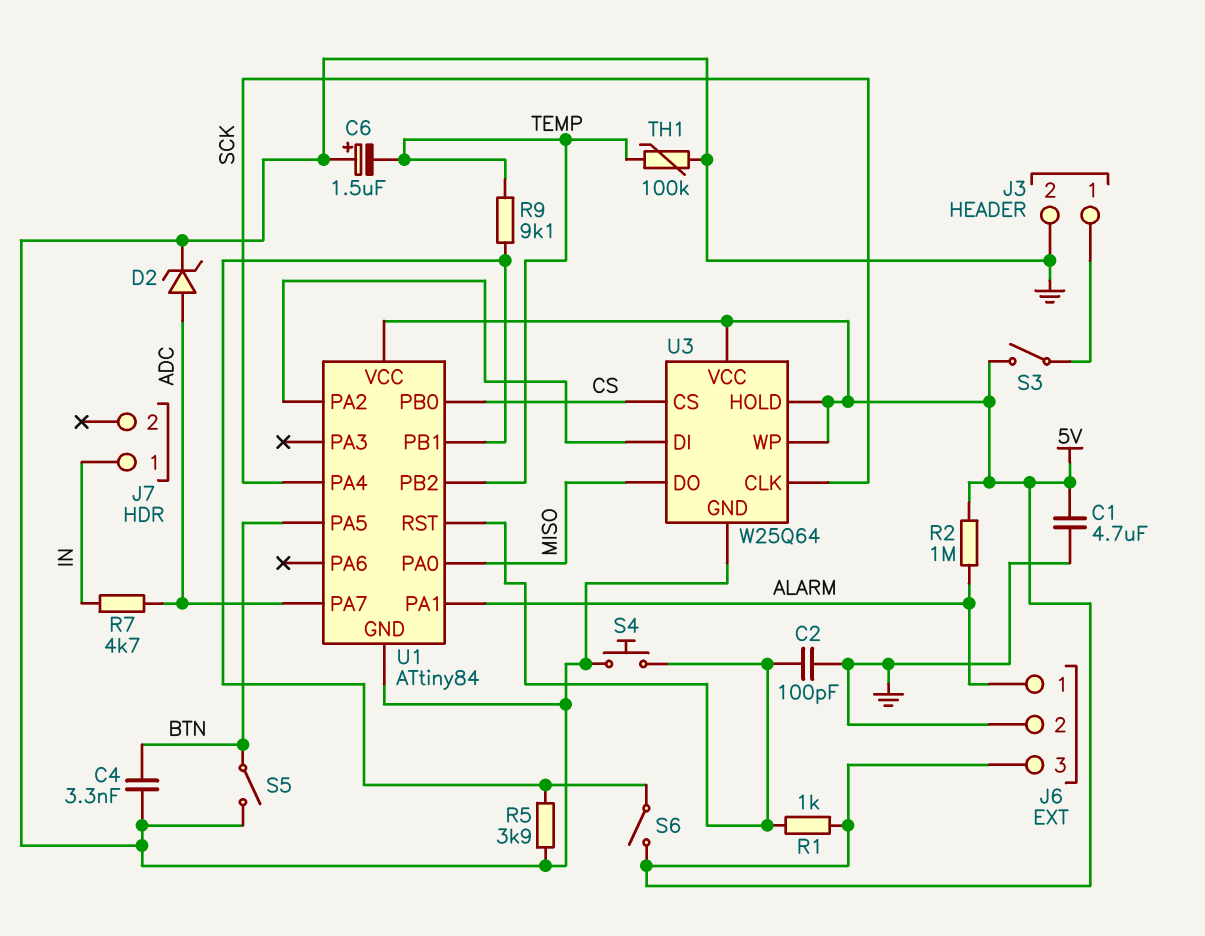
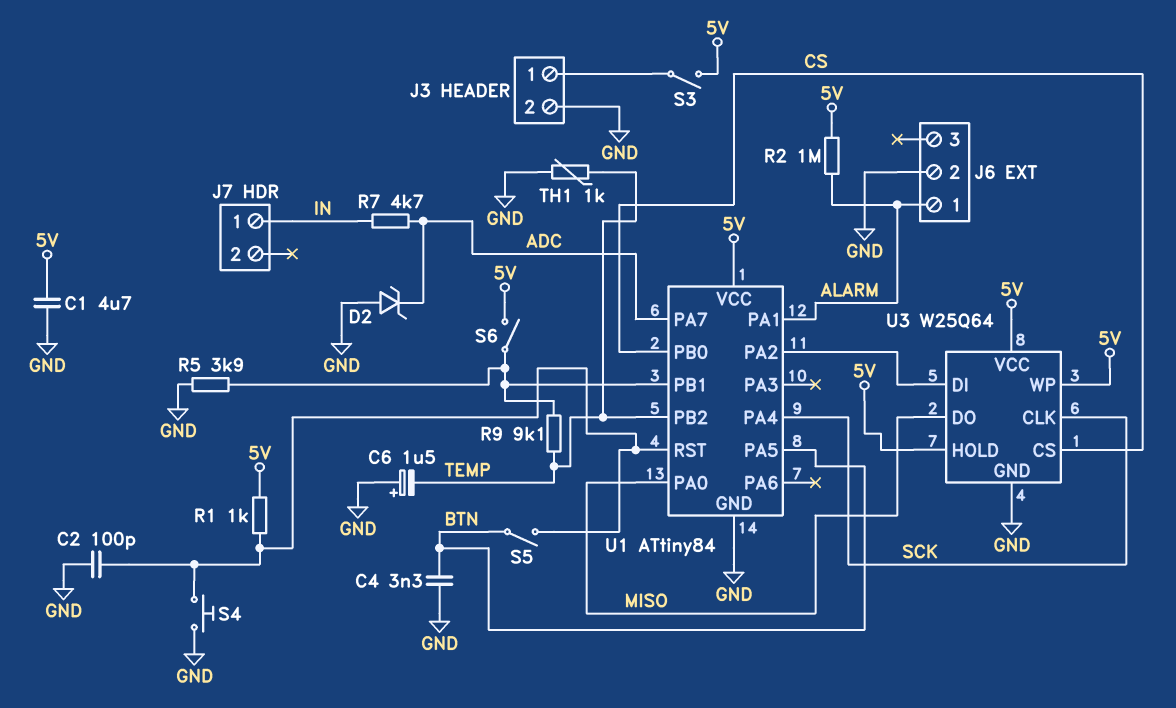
D2: zener (A ADC, K GND) -> zener (A GND, K ADC)
J6 pin 3: 5V -> none
S5: switch (BTN, GND) -> switch (BTN, U1/RST)
TH1: 100k (GND, TEMP) -> 1k (GND, TEMP)

